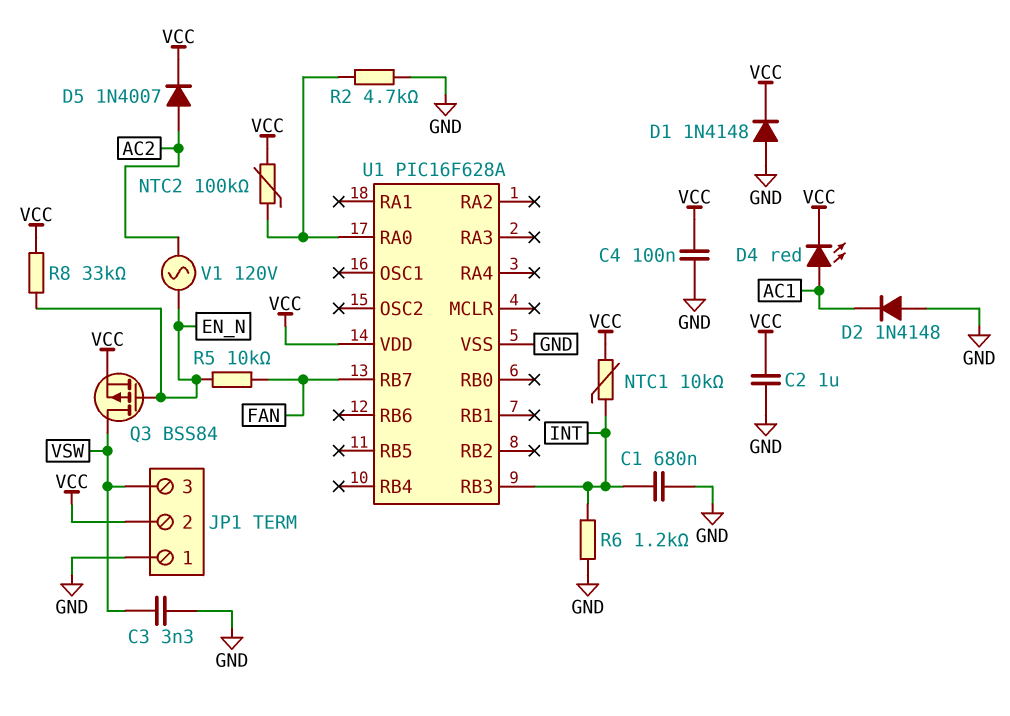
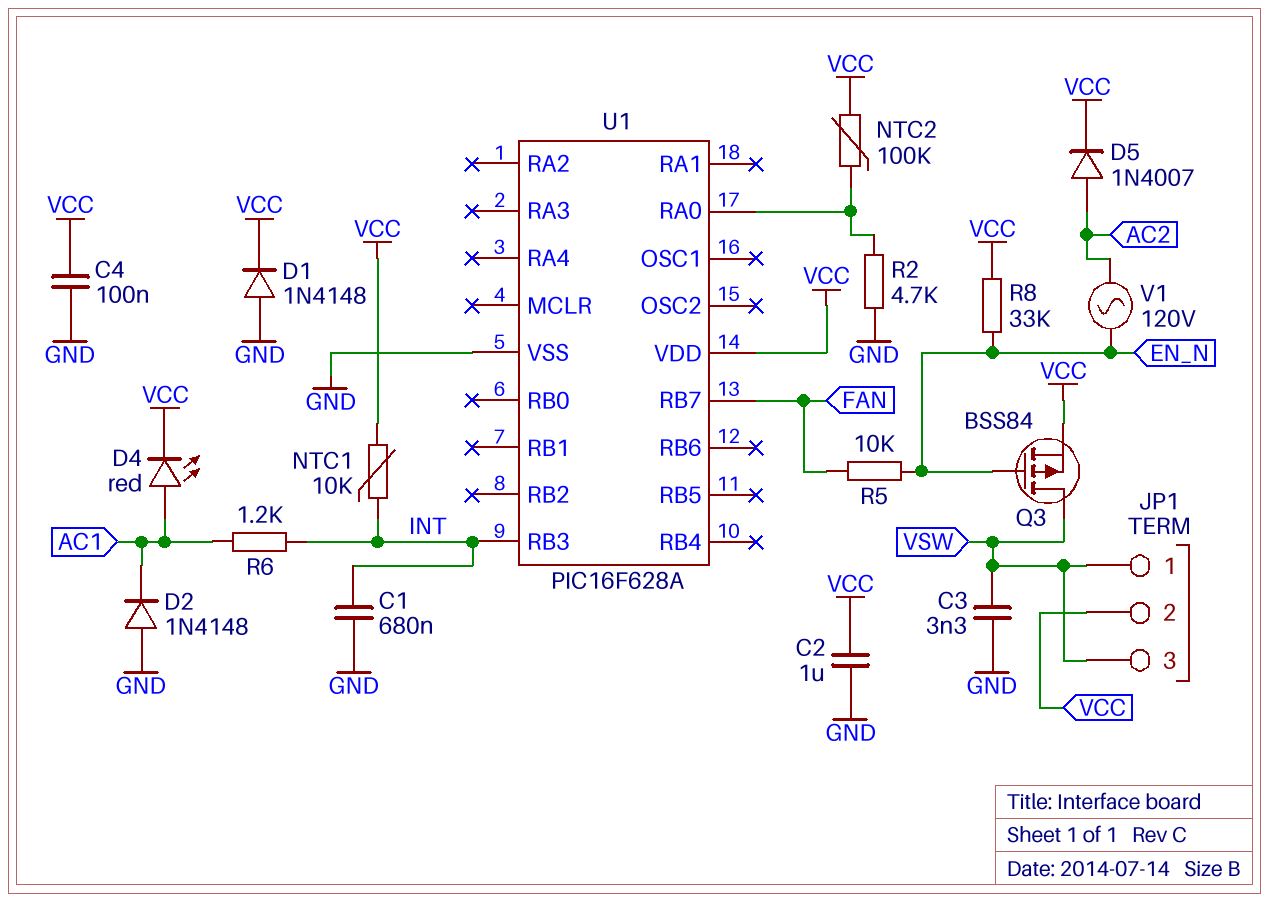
JP1 pin 1: GND -> VSW
R6: 1.2k (GND, INT) -> 1.2k (AC1, INT)

